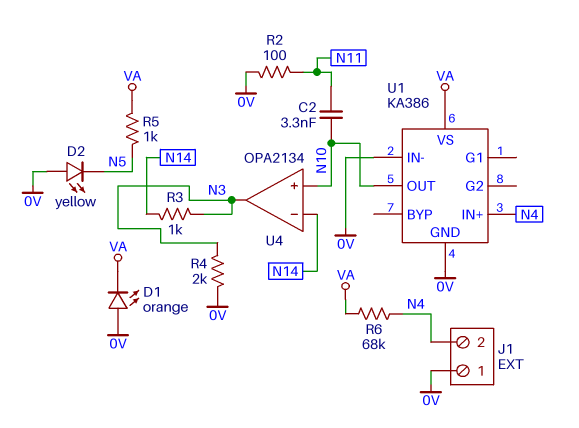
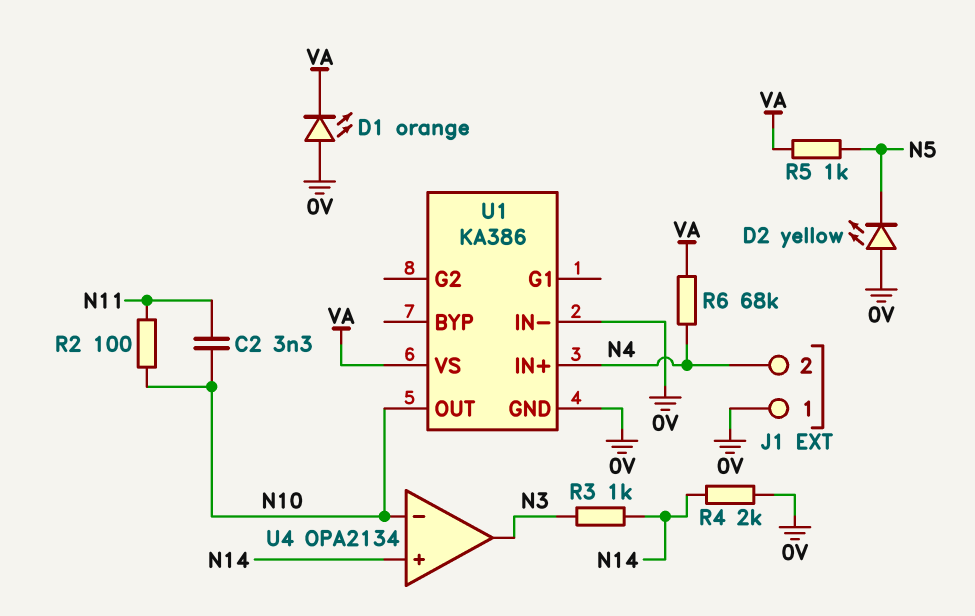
R2: 100 (0V, N11) -> 100 (N10, N11)
R4: 2k (0V, N3) -> 2k (0V, N14)
U4 pin in+: N10 -> N14
U4 pin in-: N14 -> N10

